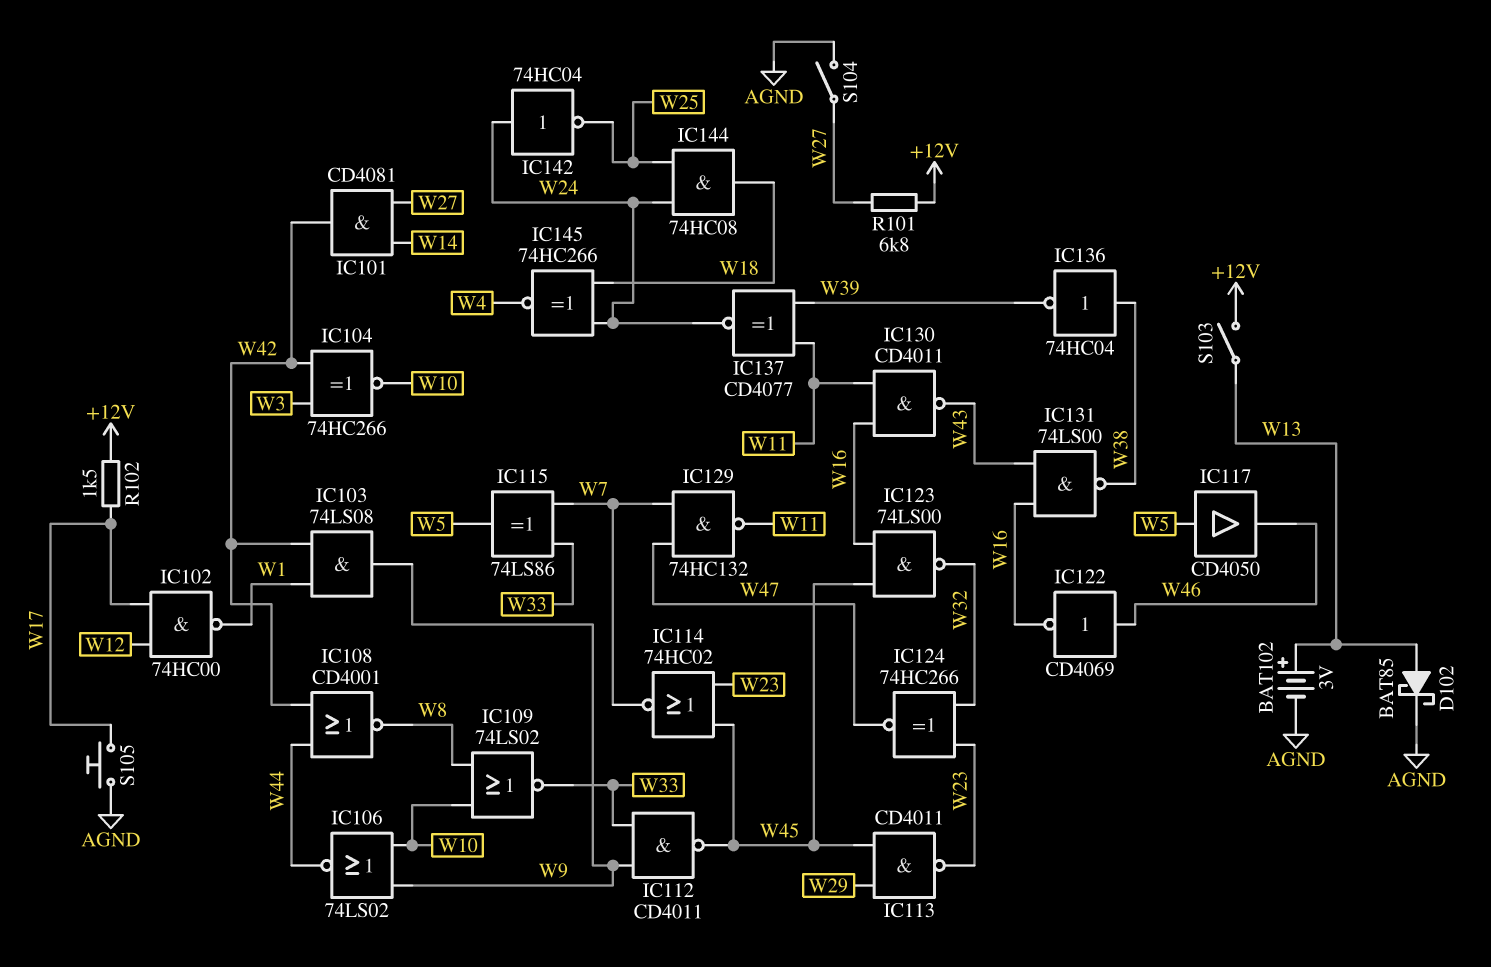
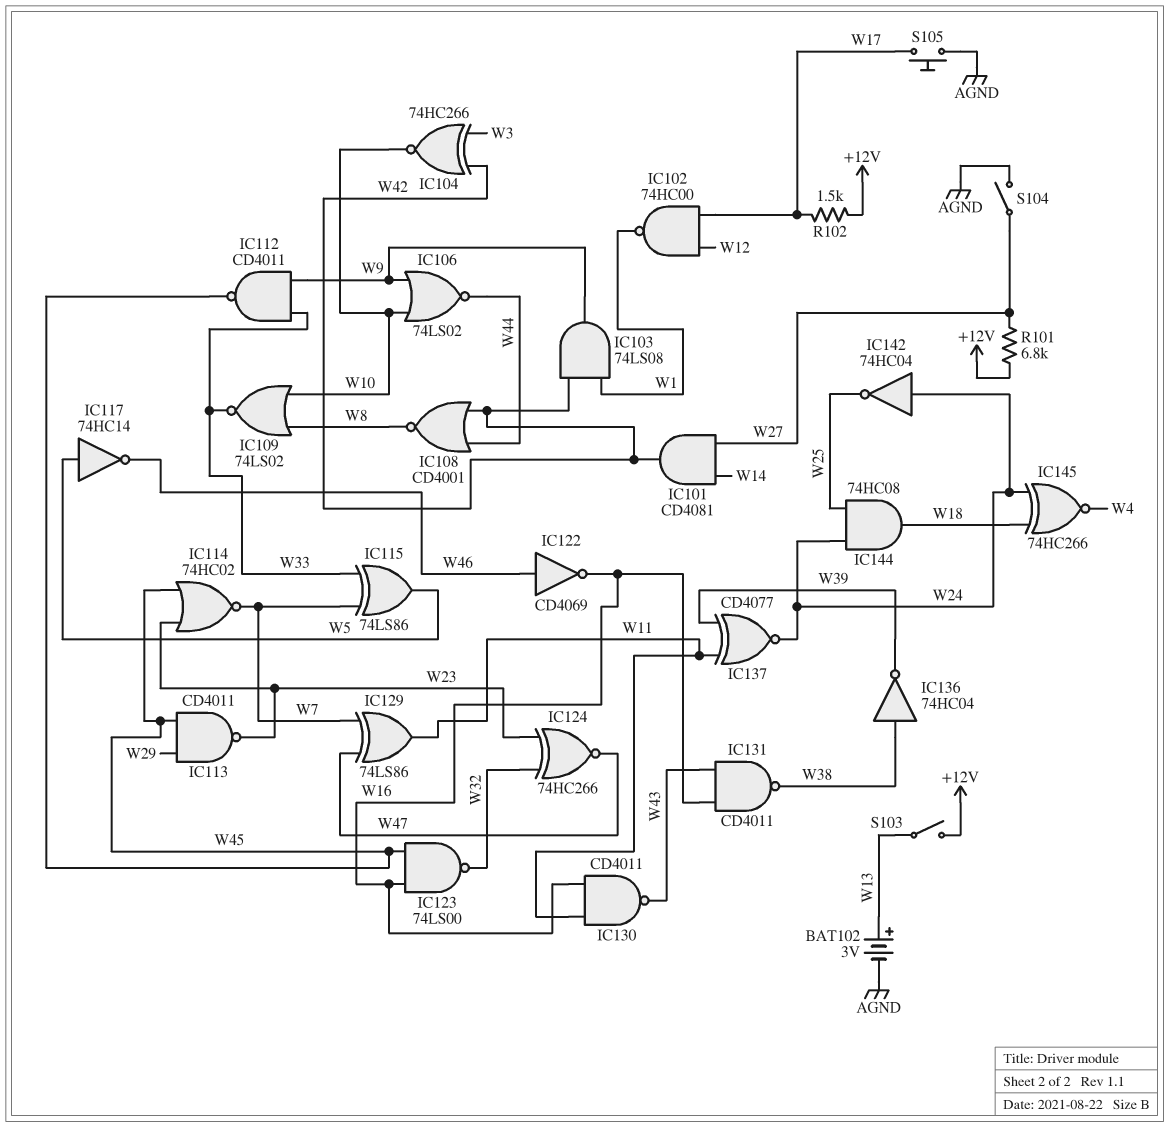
D102: schottky BAT85 (A W13, K AGND) -> none
IC117: buffer CD4050 (in W5, out W46) -> NOT 74HC14 (in W5, out W46)
IC129: NAND 74HC132 (in W7, in W47, out W11) -> XOR 74LS86 (in W7, in W47, out W11)
IC131: NAND 74LS00 (in W16, in W43, out W38) -> NAND CD4011 (in W16, in W43, out W38)

